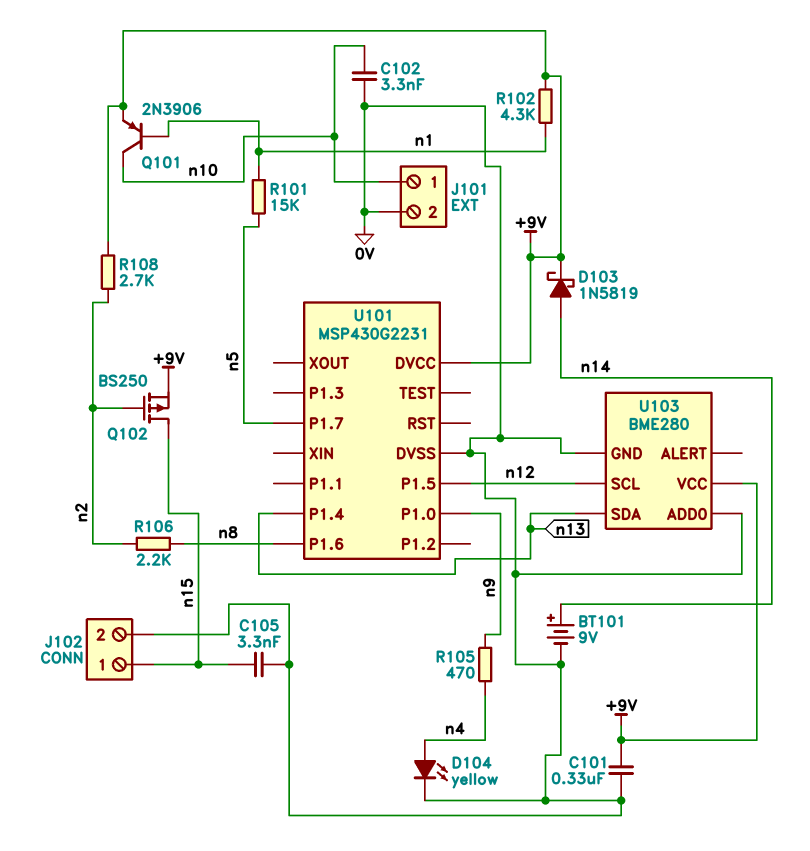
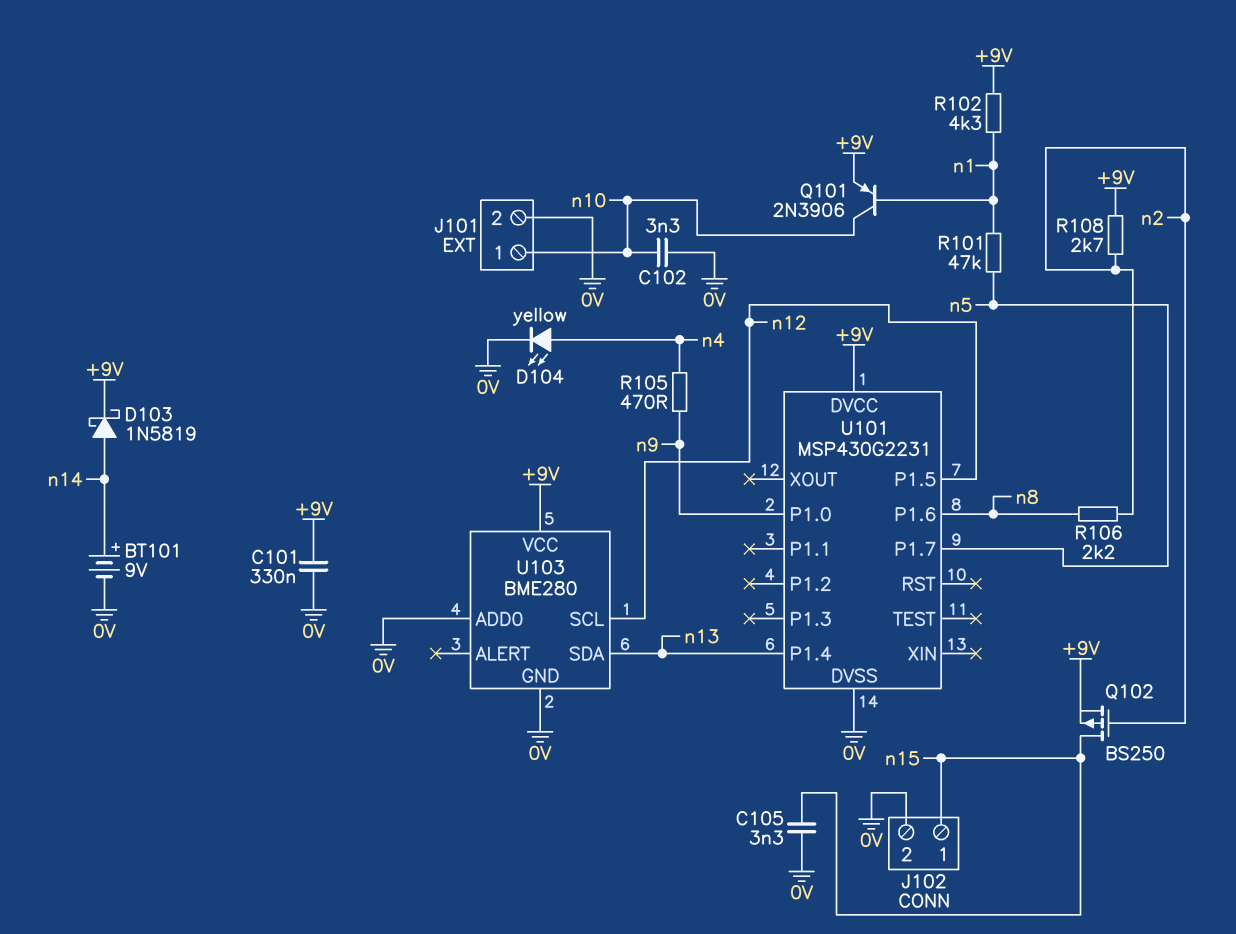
R101: 15k (n1, n5) -> 47k (n1, n5)

